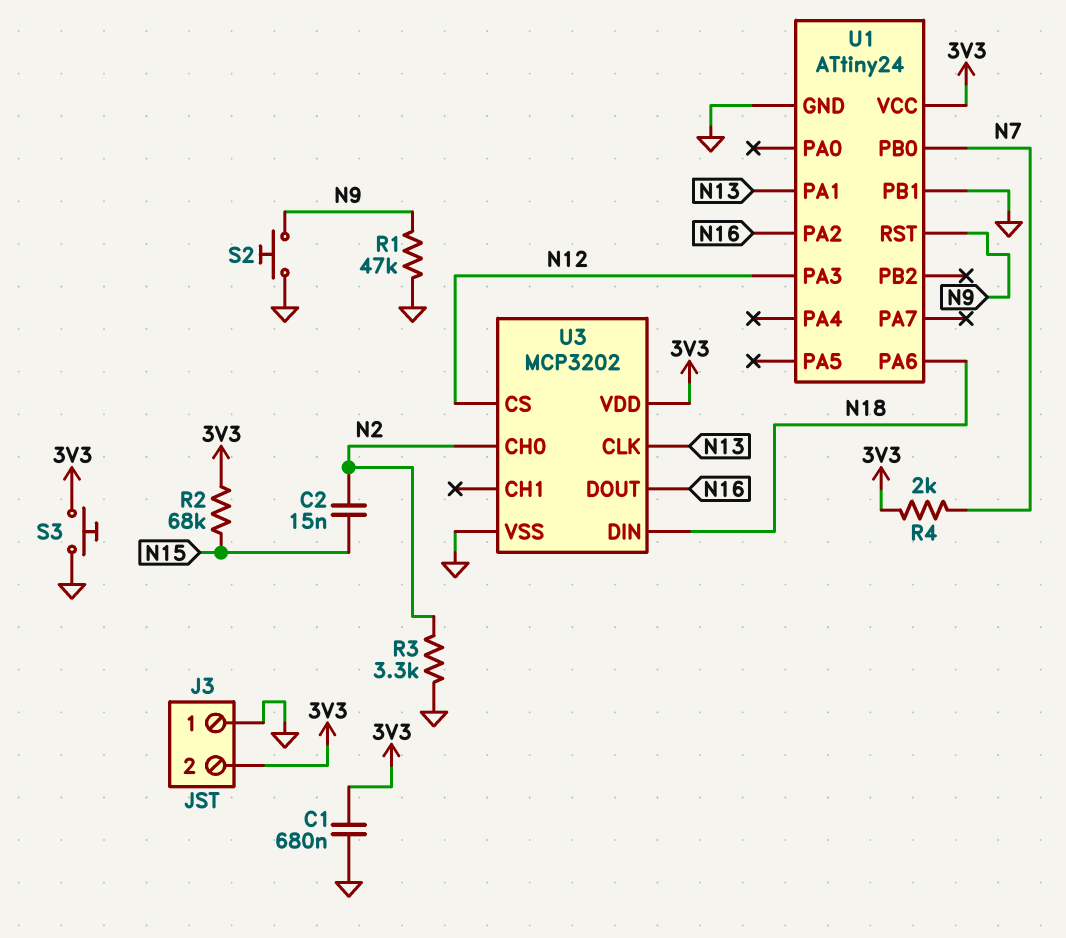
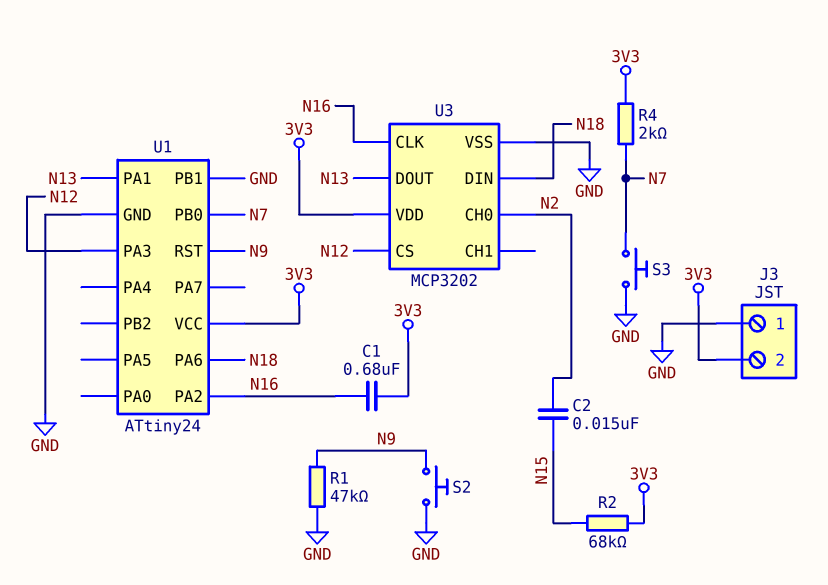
C1: 680nF (3V3, GND) -> 680nF (3V3, N16)
R3: 3.3k (GND, N2) -> none
S3: button (3V3, GND) -> button (GND, N7)
U3 pin CLK: N13 -> N16
U3 pin DOUT: N16 -> N13

